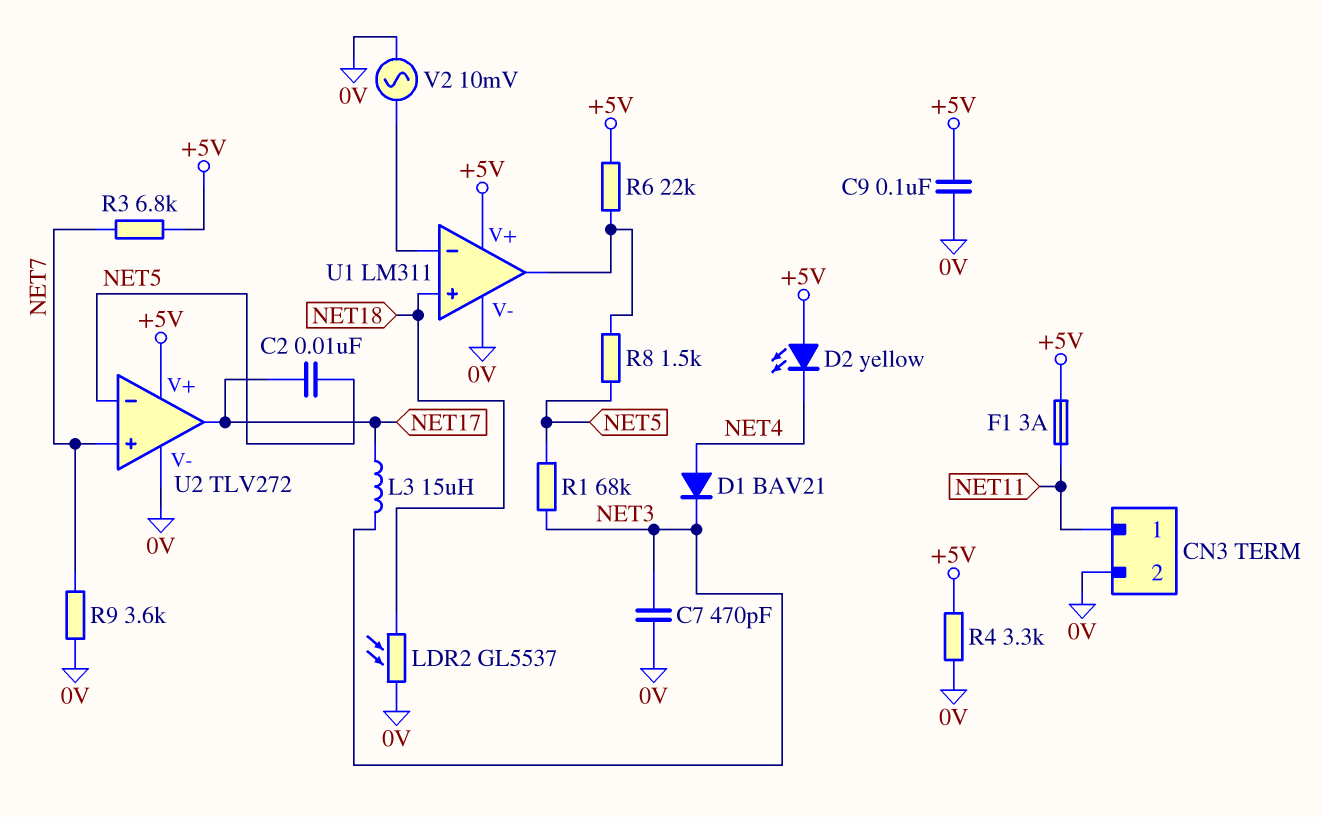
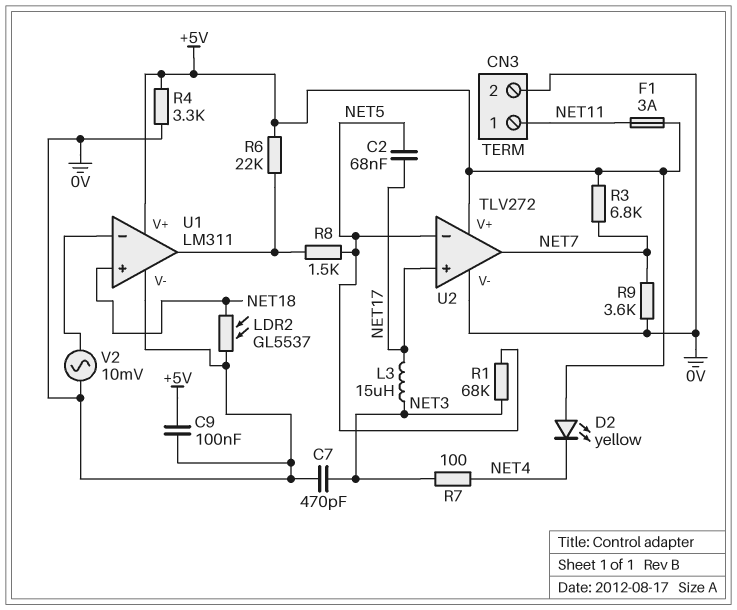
C2: 10nF (NET5, NET17) -> 68nF (NET5, NET17)
D1: diode BAV21 (A NET4, K NET3) -> none
R7: none -> 100 (NET3, NET4)
U2 pin in+: NET7 -> NET17
U2 pin out: NET17 -> NET7

